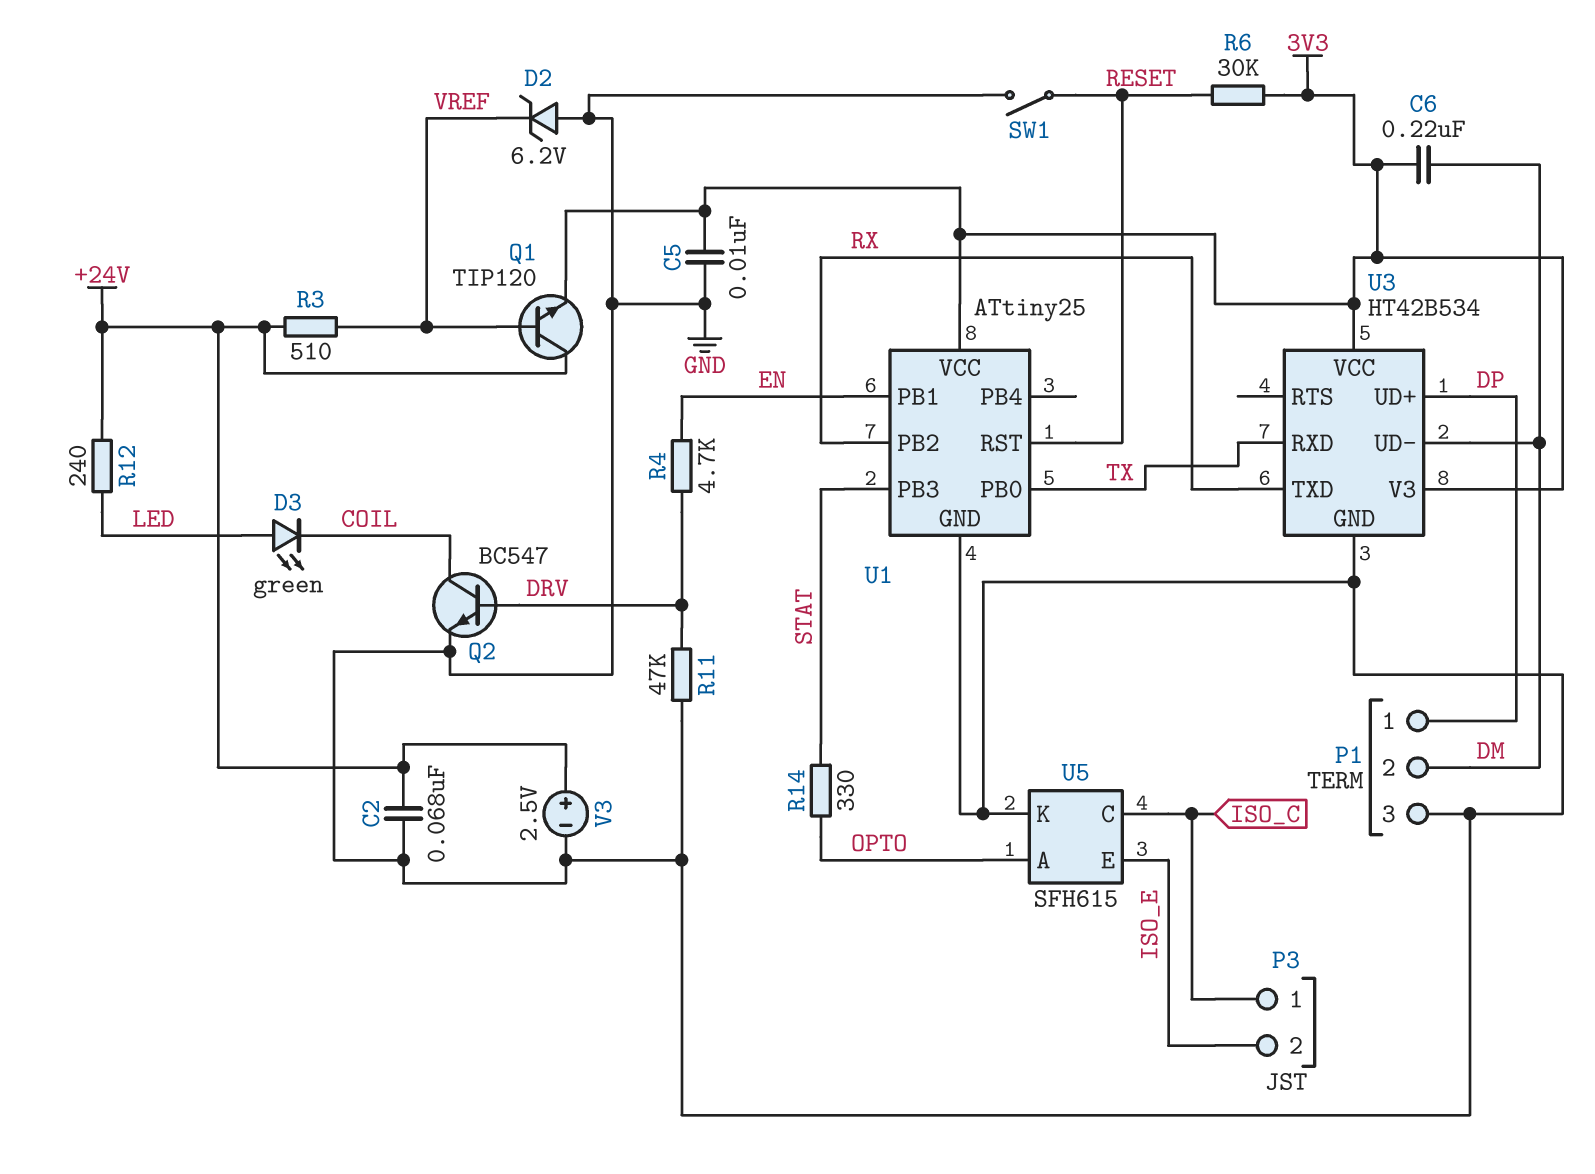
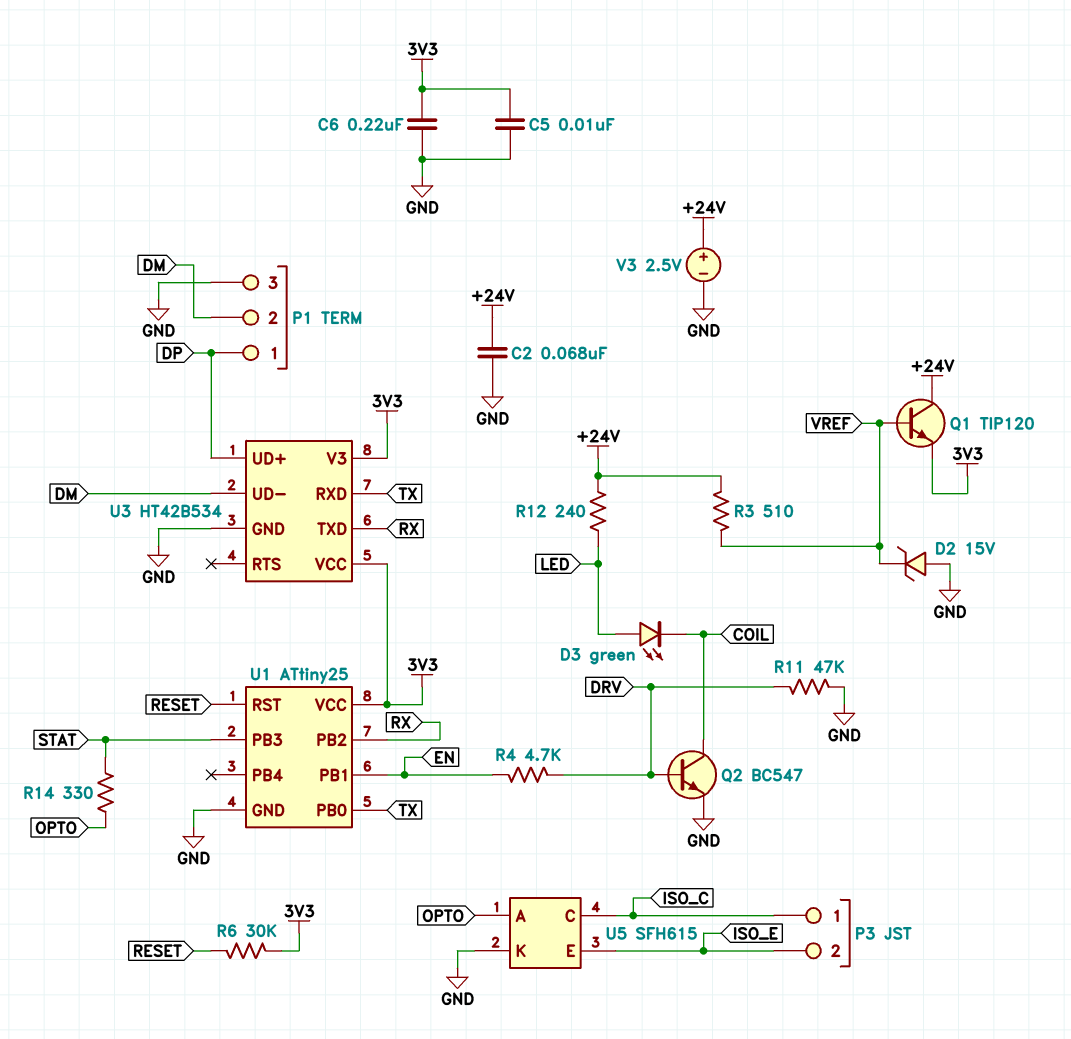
C6: 220nF (3V3, DM) -> 220nF (3V3, GND)
D2: zener 6.2V (A GND, K VREF) -> zener 15V (A GND, K VREF)
SW1: switch (GND, RESET) -> none

